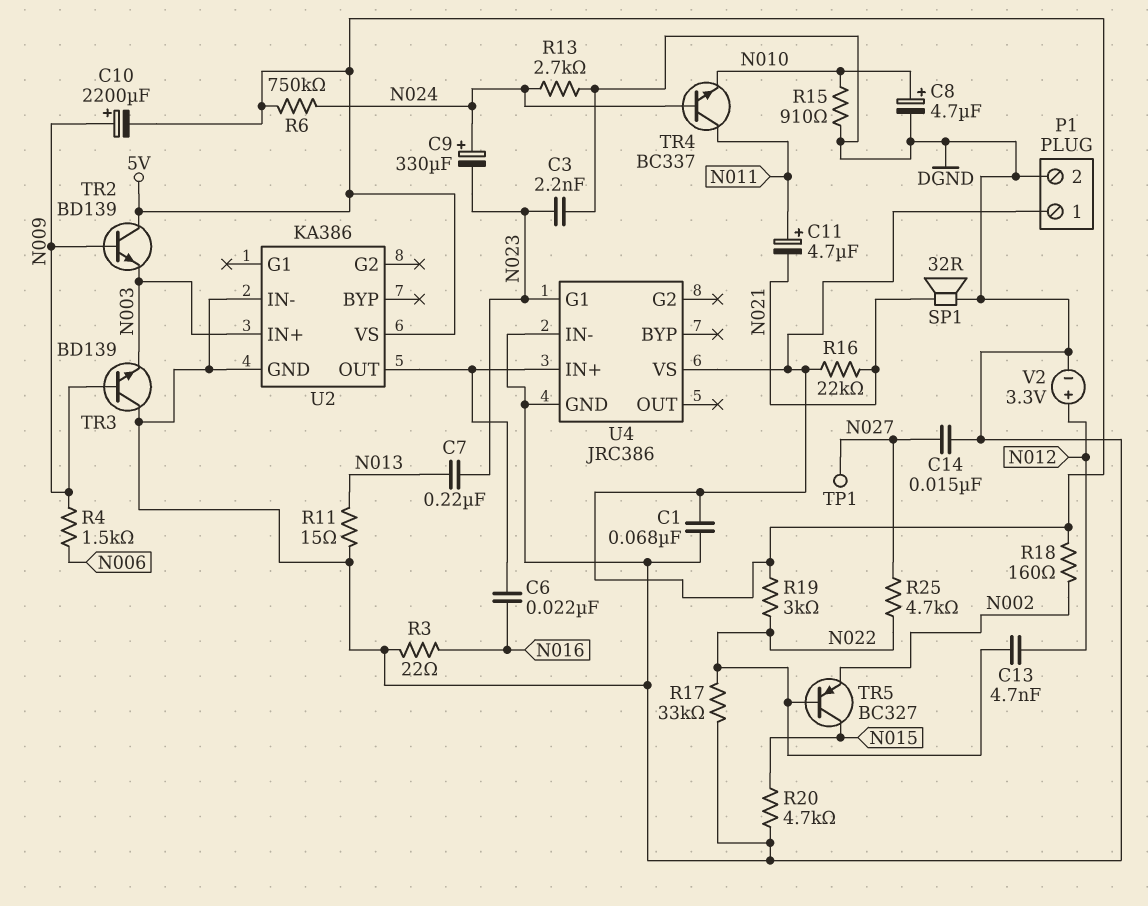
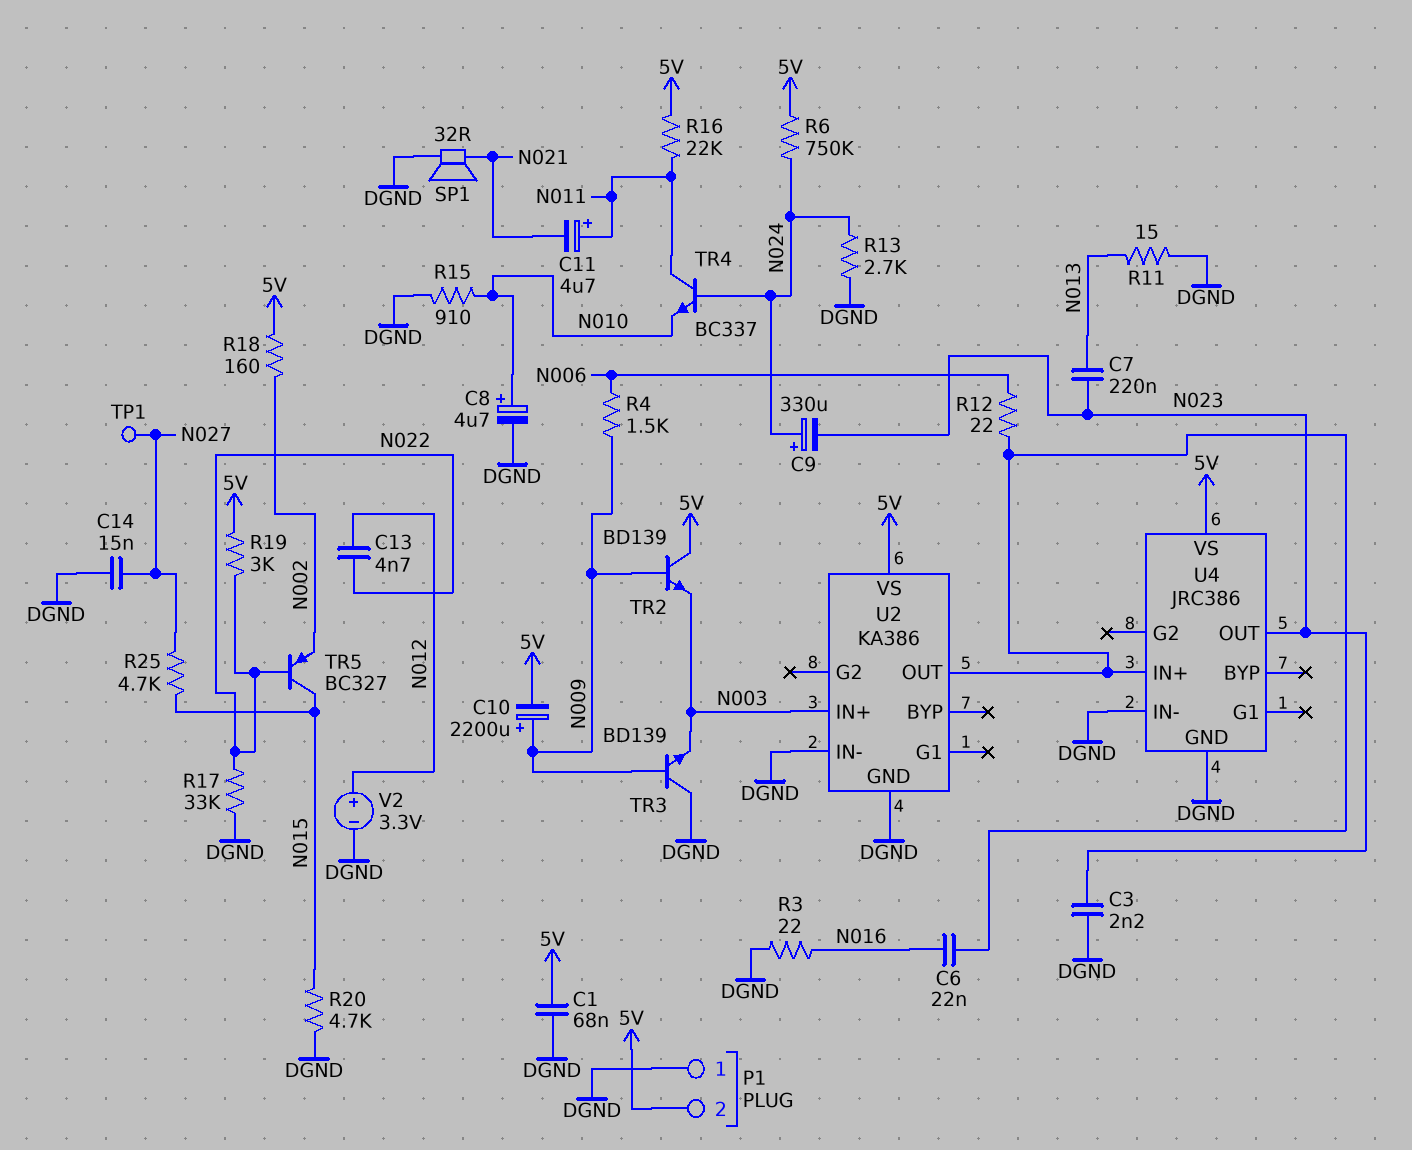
P1 pin 1: 5V -> DGND
P1 pin 2: DGND -> 5V
R12: none -> 22 (N006, U2/OUT)
R16: 22k (5V, N021) -> 22k (5V, N011)
R25: 4.7k (N022, N027) -> 4.7k (N015, N027)
U4 pin G1: N023 -> none
U4 pin OUT: none -> N023

